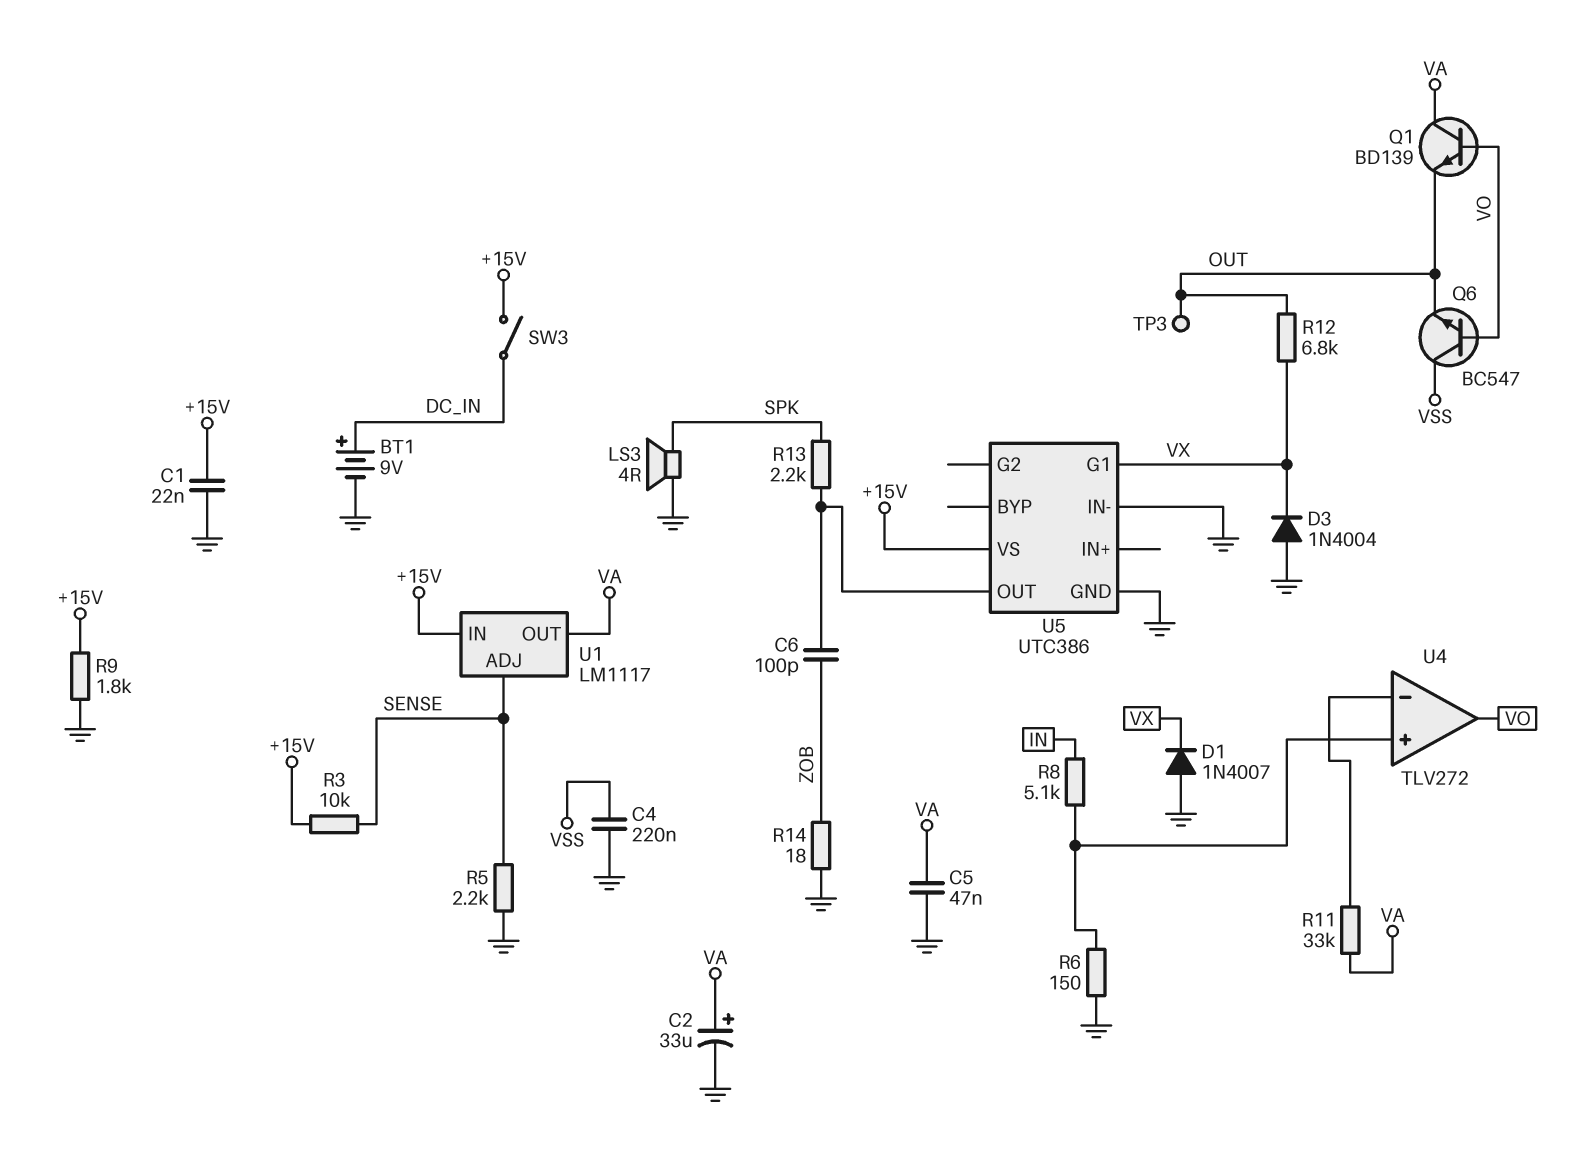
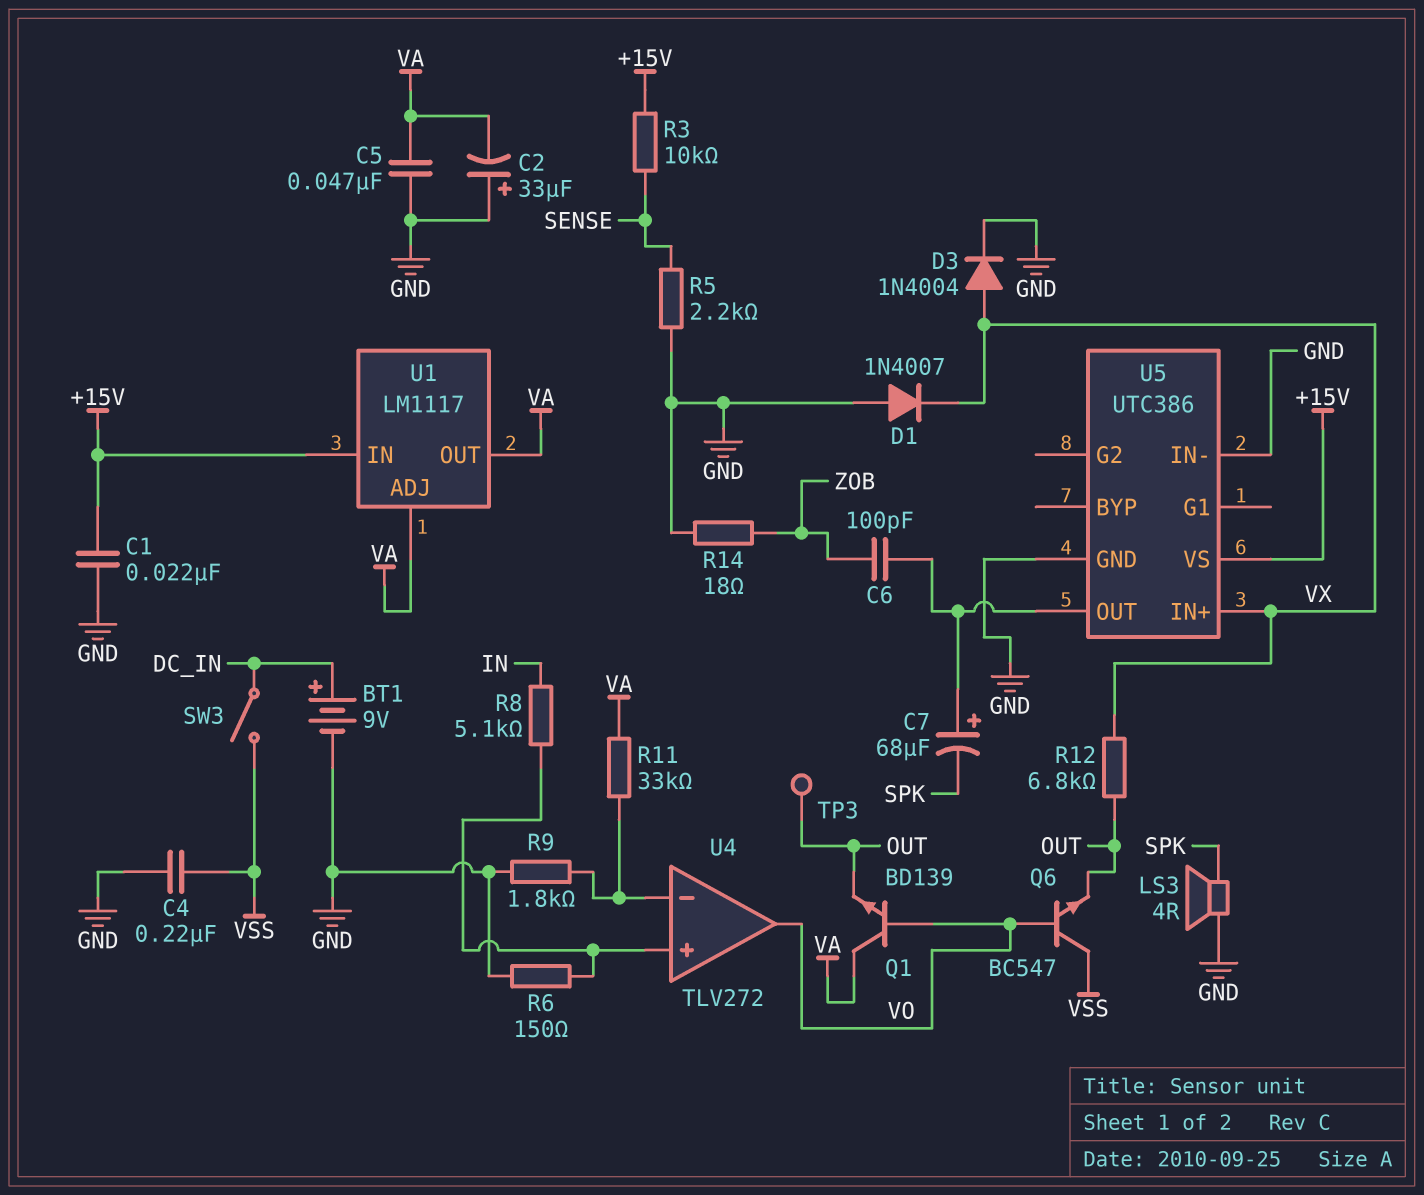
C2: 33uF (plus VA, minus GND) -> 33uF (plus GND, minus VA)
C7: none -> 68uF (plus U5/OUT, minus SPK)
D3: diode 1N4004 (A GND, K VX) -> diode 1N4004 (A VX, K GND)
R9: 1.8k (+15V, GND) -> 1.8k (GND, U4/in-)
R13: 2.2k (SPK, U5/OUT) -> none
SW3: switch (+15V, DC_IN) -> switch (DC_IN, VSS)
U1 pin ADJ: SENSE -> VA
U5 pin G1: VX -> none
U5 pin IN+: none -> VX

